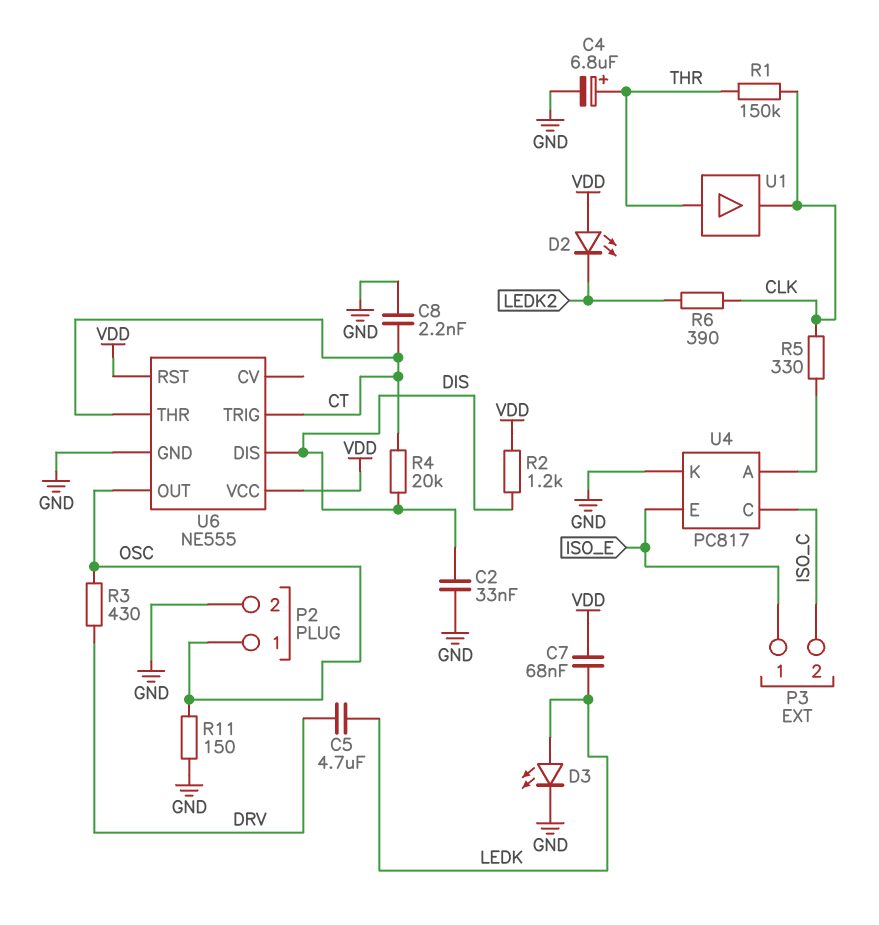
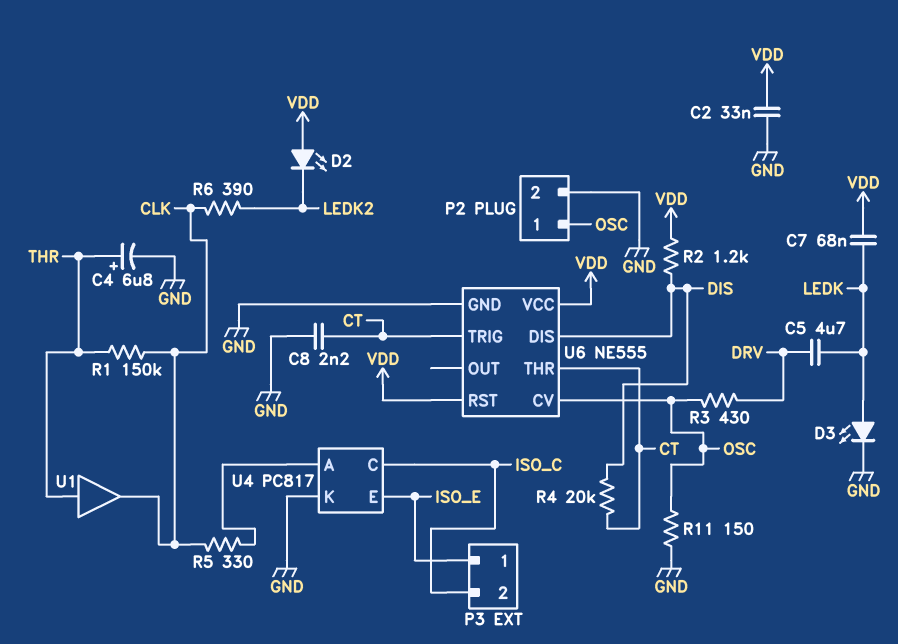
C2: 33nF (DIS, GND) -> 33nF (GND, VDD)
U6 pin CV: none -> OSC
U6 pin OUT: OSC -> none

